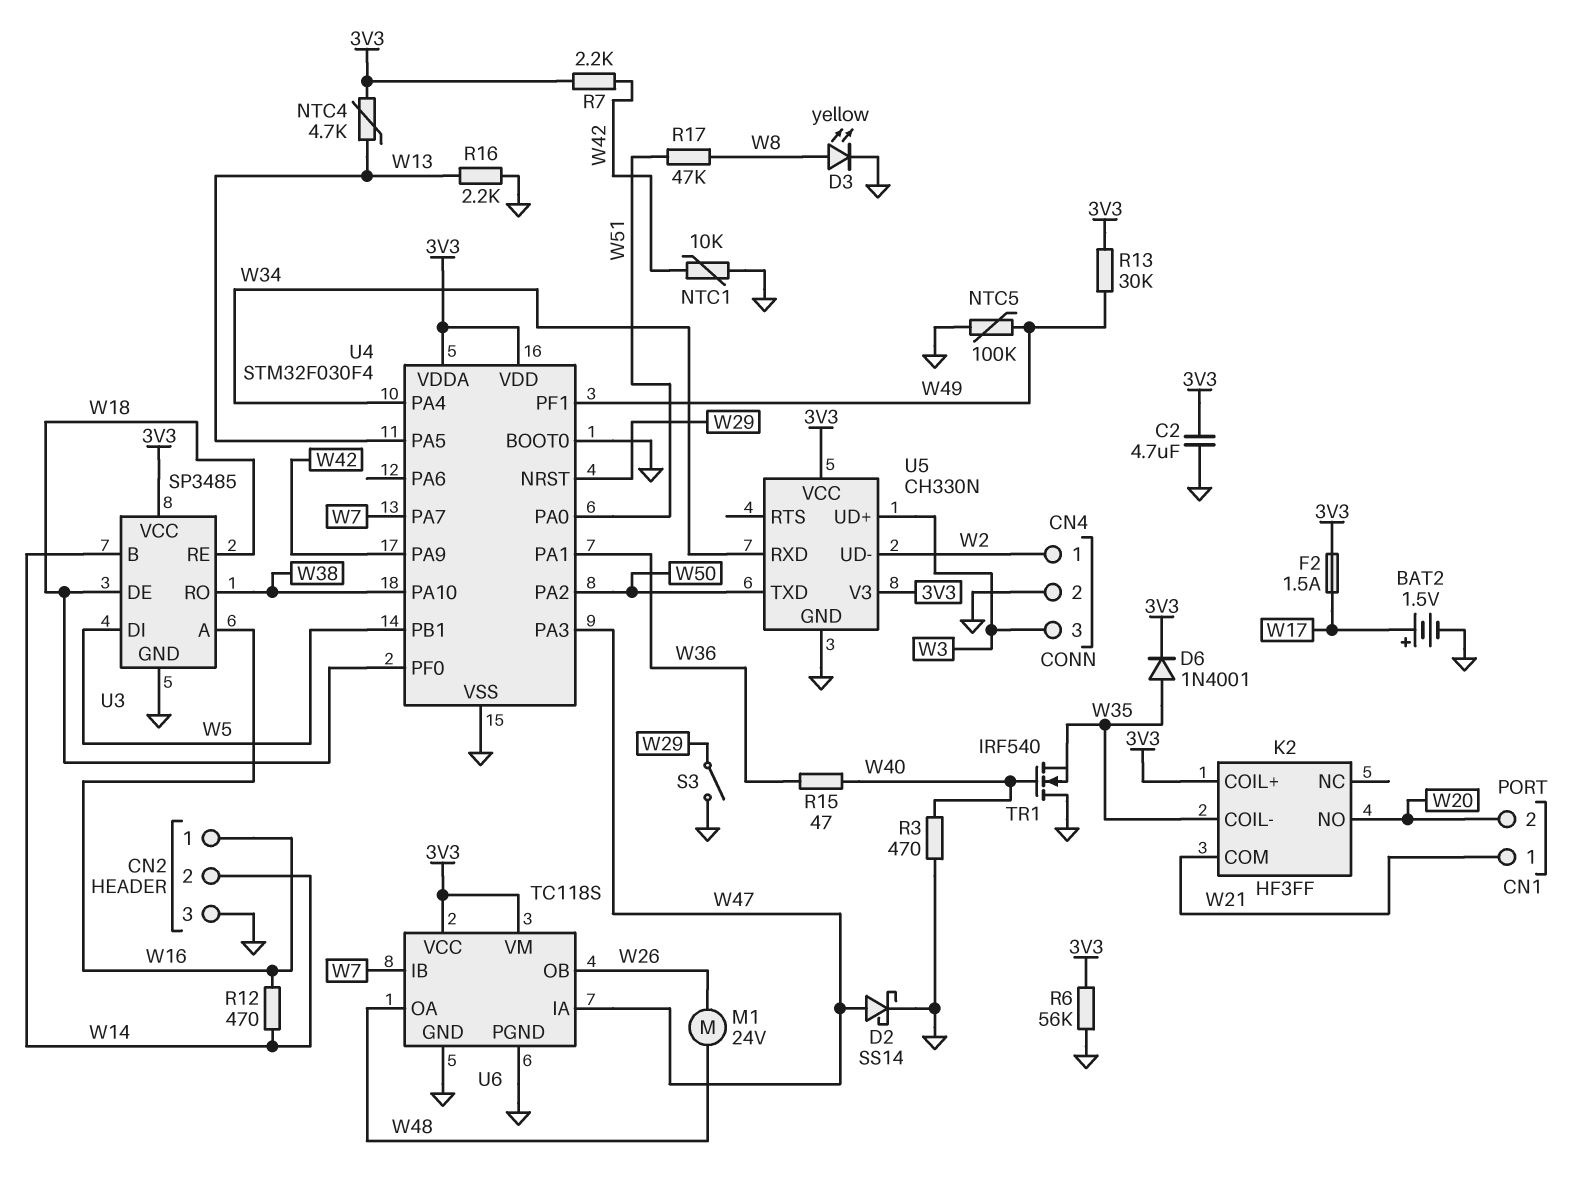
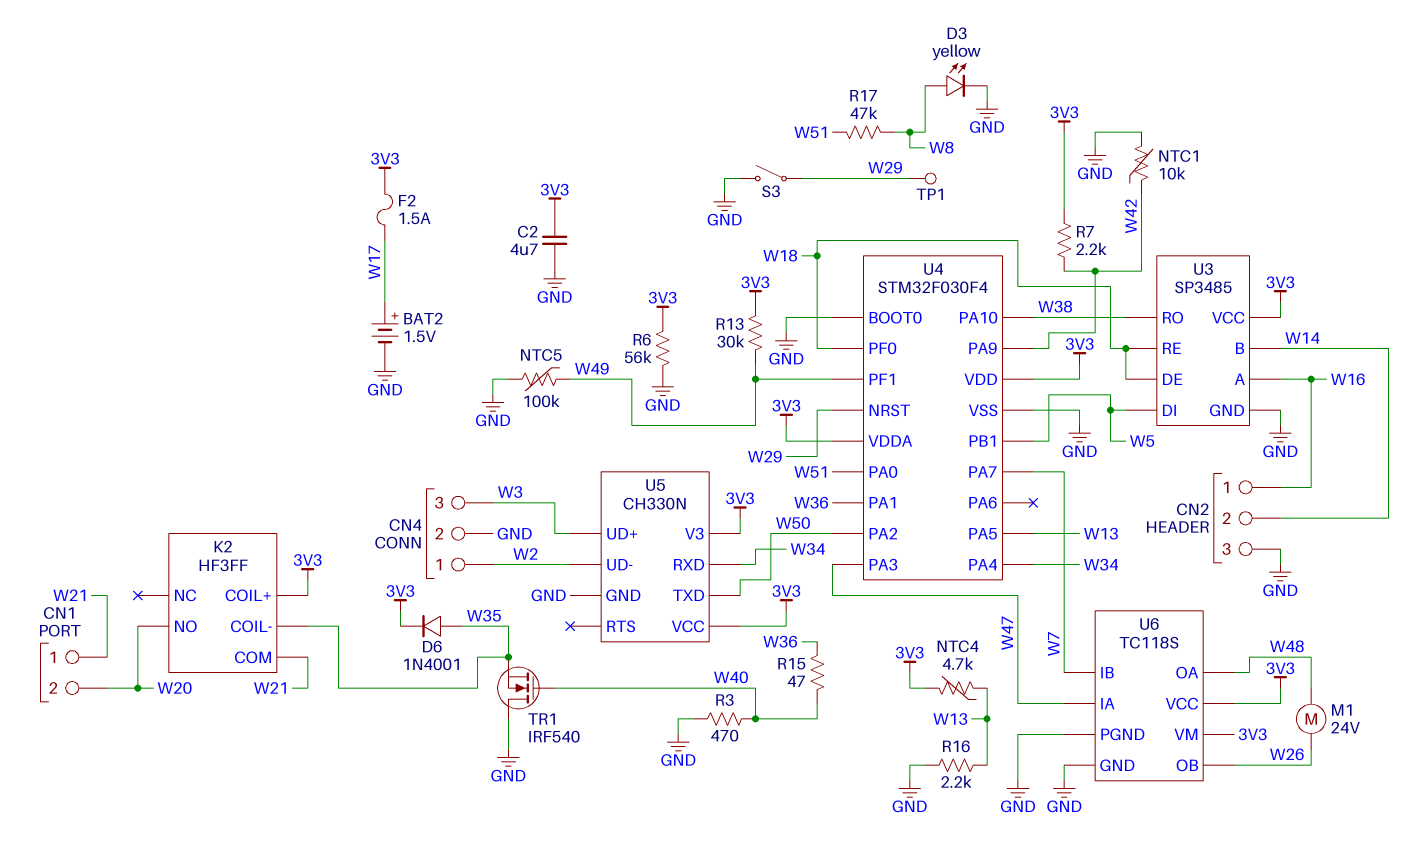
D2: schottky SS14 (A W47, K GND) -> none
R12: 470 (W14, W16) -> none
TP1: none -> test point (W29)

